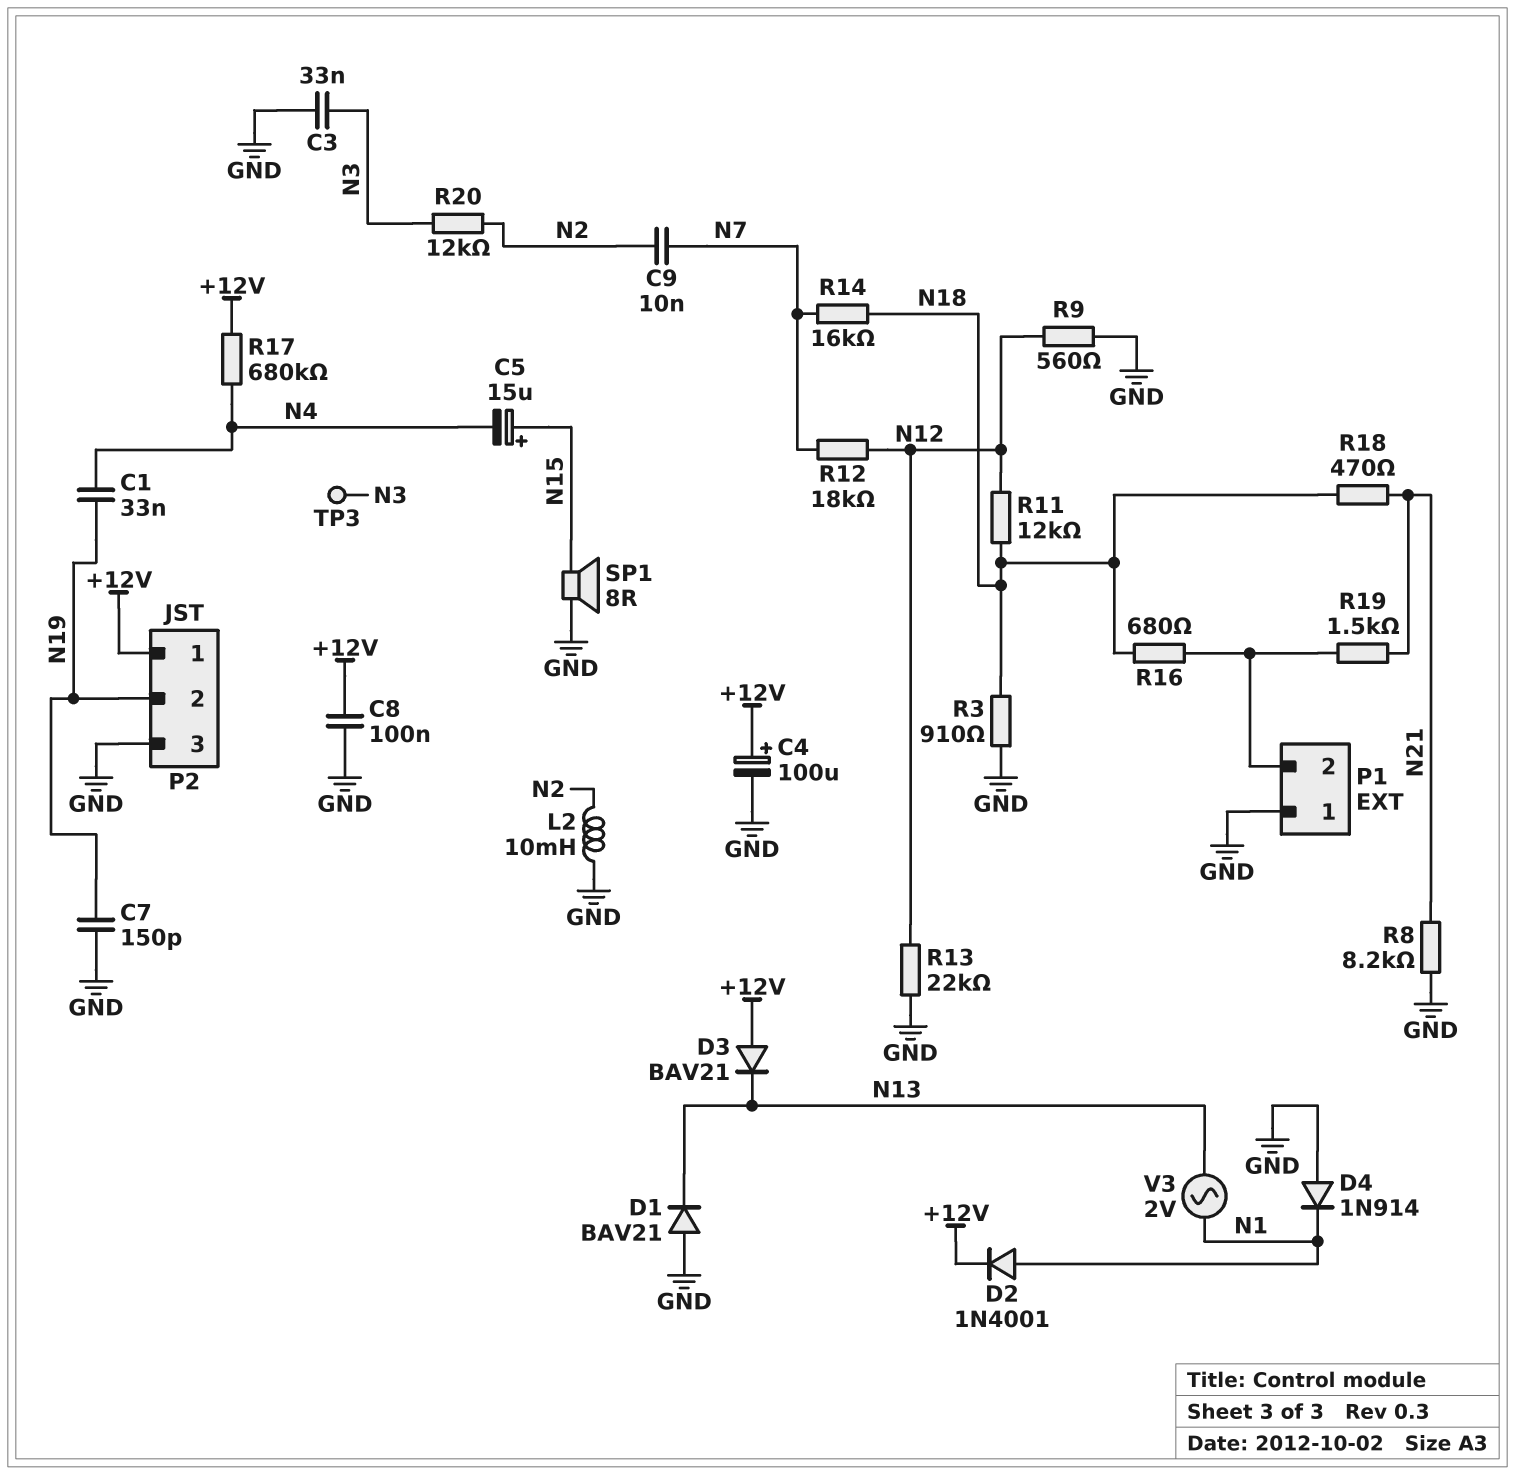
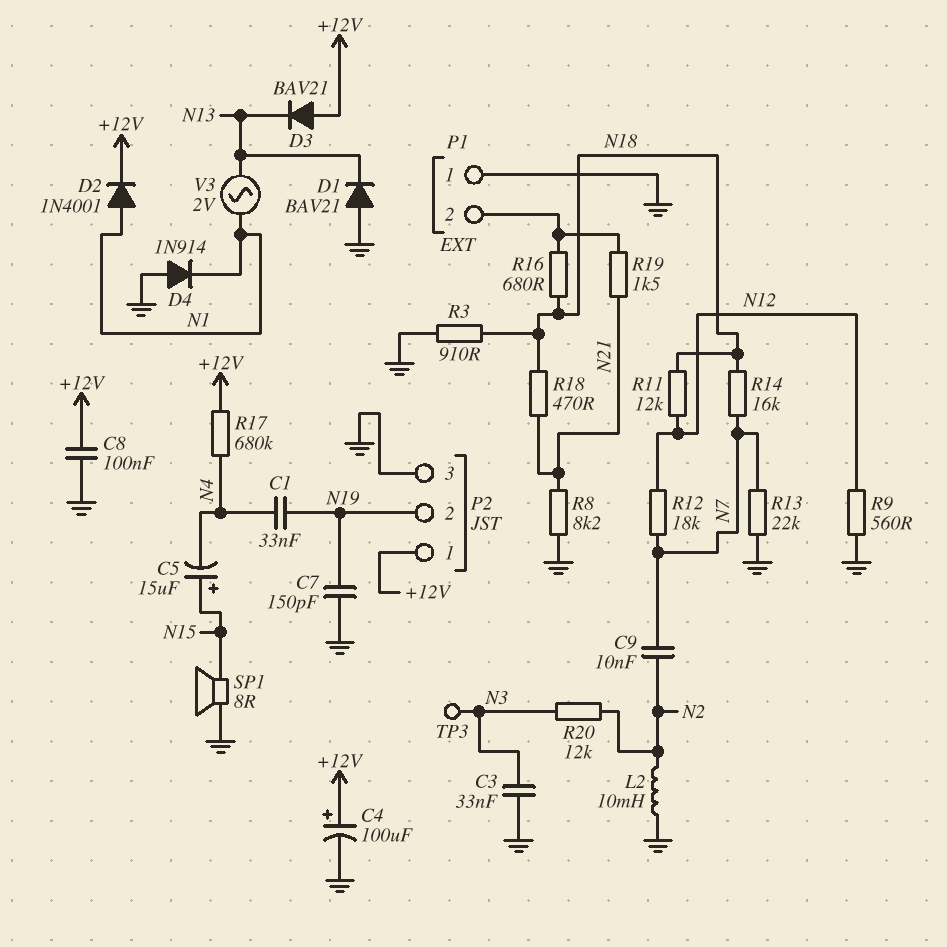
R13: 22k (GND, N12) -> 22k (GND, N7)

